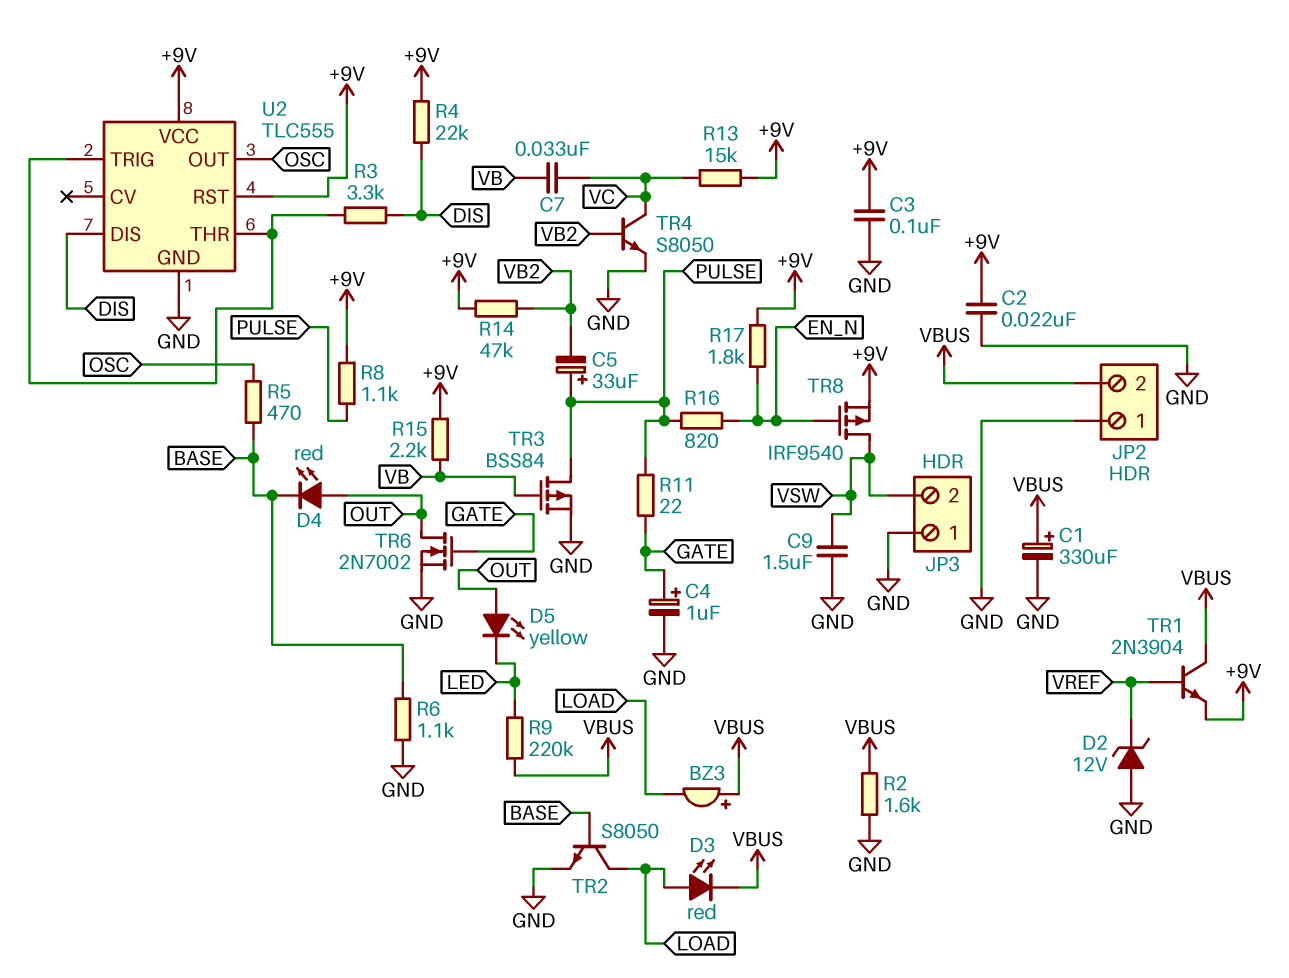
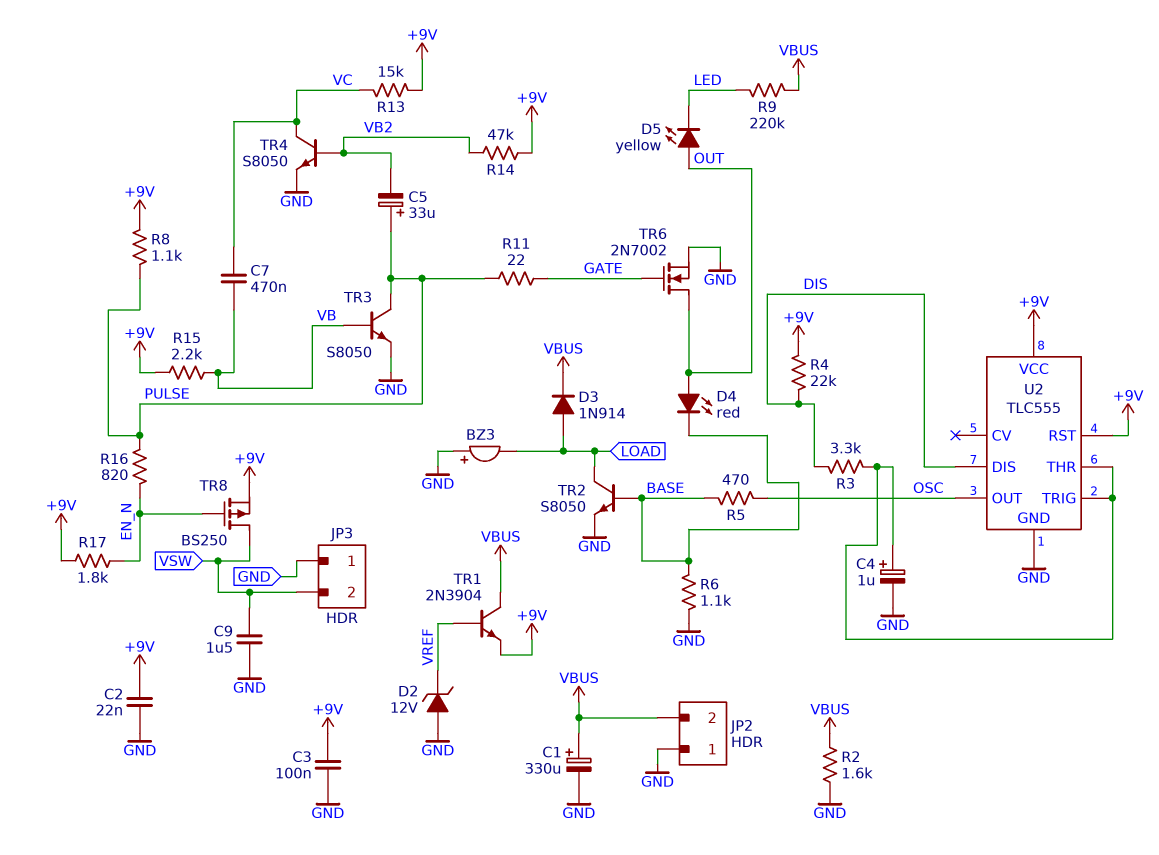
BZ3: buzzer (plus VBUS, minus LOAD) -> buzzer (plus GND, minus LOAD)
C4: 1uF (plus GATE, minus GND) -> 1uF (plus U2/THR, minus GND)
C7: 33nF (VB, VC) -> 470nF (VB, VC)
D3: LED red (A LOAD, K VBUS) -> diode 1N914 (A LOAD, K VBUS)
TR3: PMOS BSS84 (G VB, D PULSE, S GND) -> NPN S8050 (B VB, C PULSE, E GND)
TR8: PMOS IRF9540 (G EN_N, D VSW, S +9V) -> PMOS BS250 (G EN_N, D VSW, S +9V)

